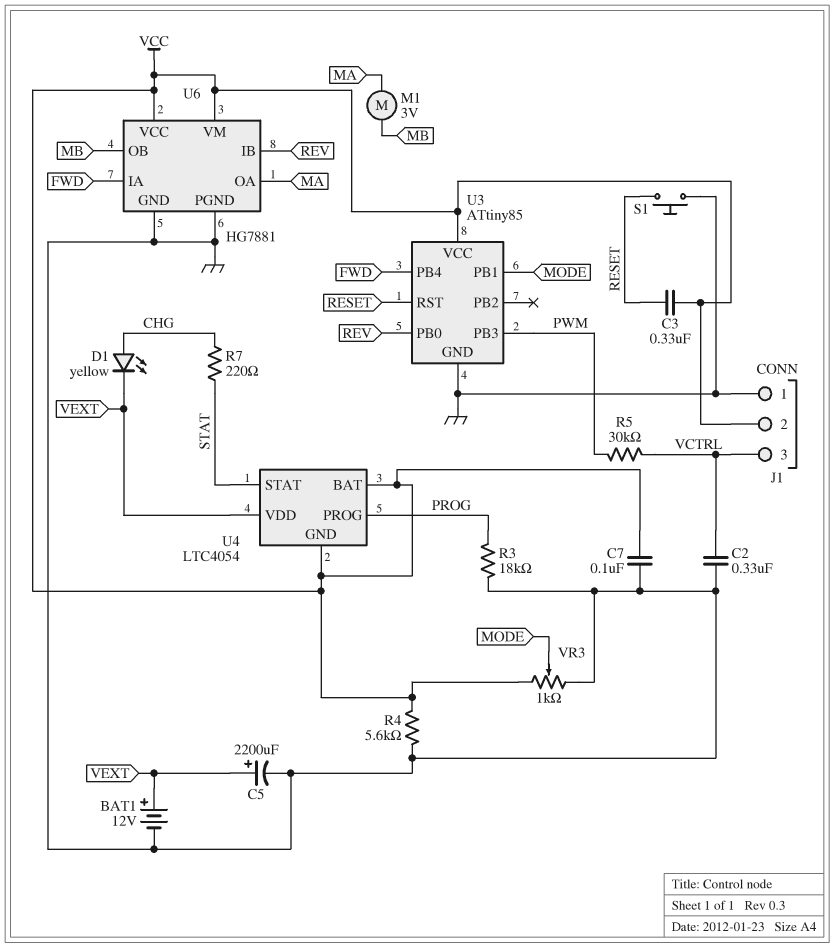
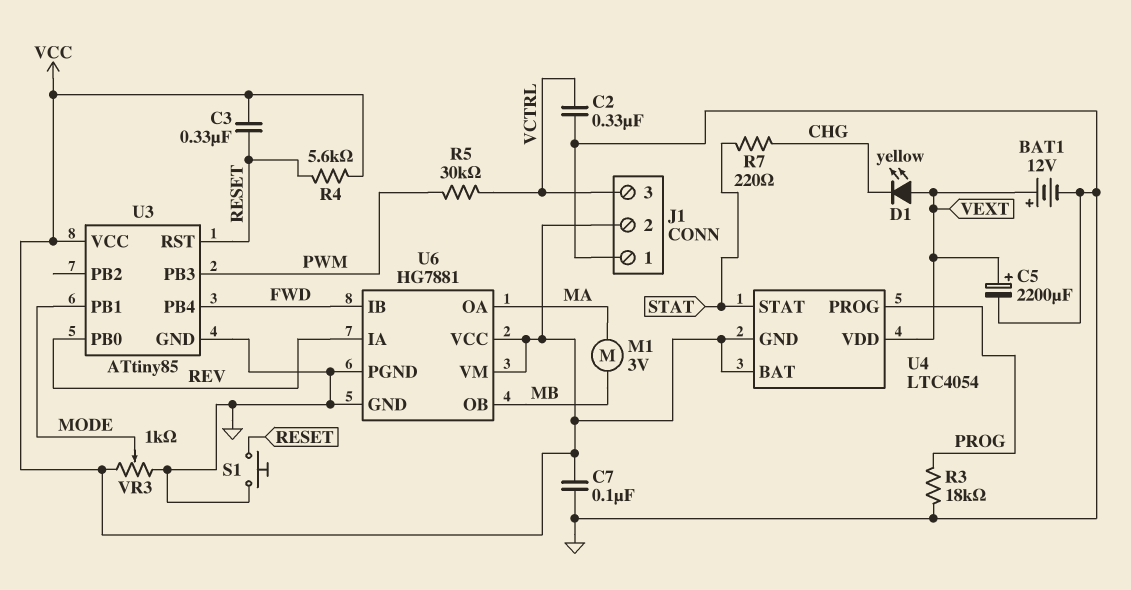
D1: LED yellow (A CHG, K VEXT) -> LED yellow (A VEXT, K CHG)
R4: 5.6k (GND, VCC) -> 5.6k (RESET, VCC)
U6 pin IA: FWD -> REV
U6 pin IB: REV -> FWD

